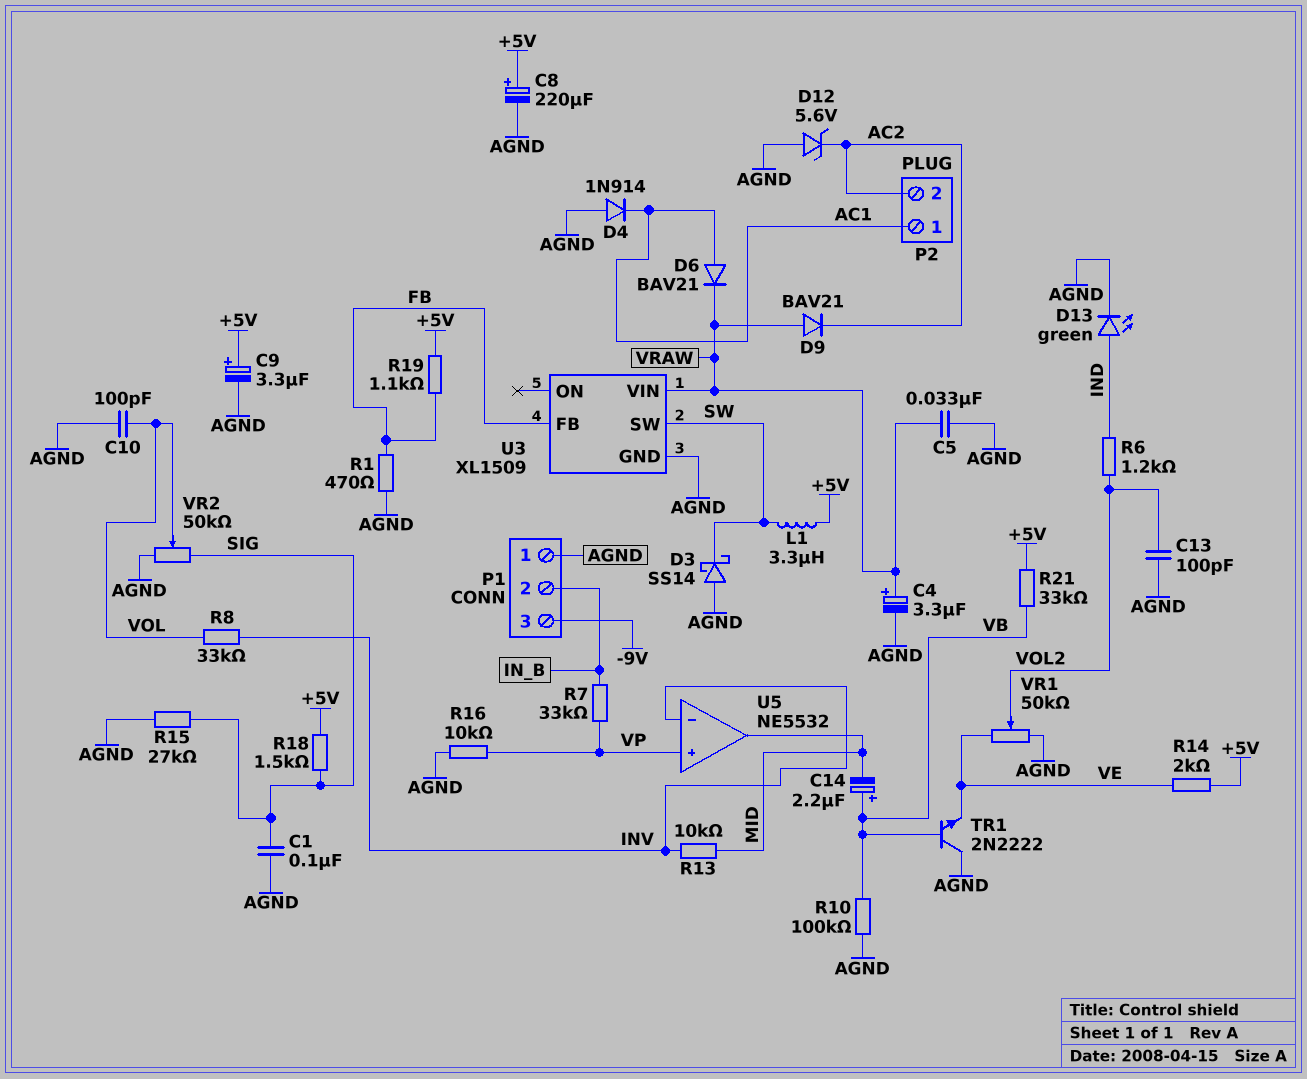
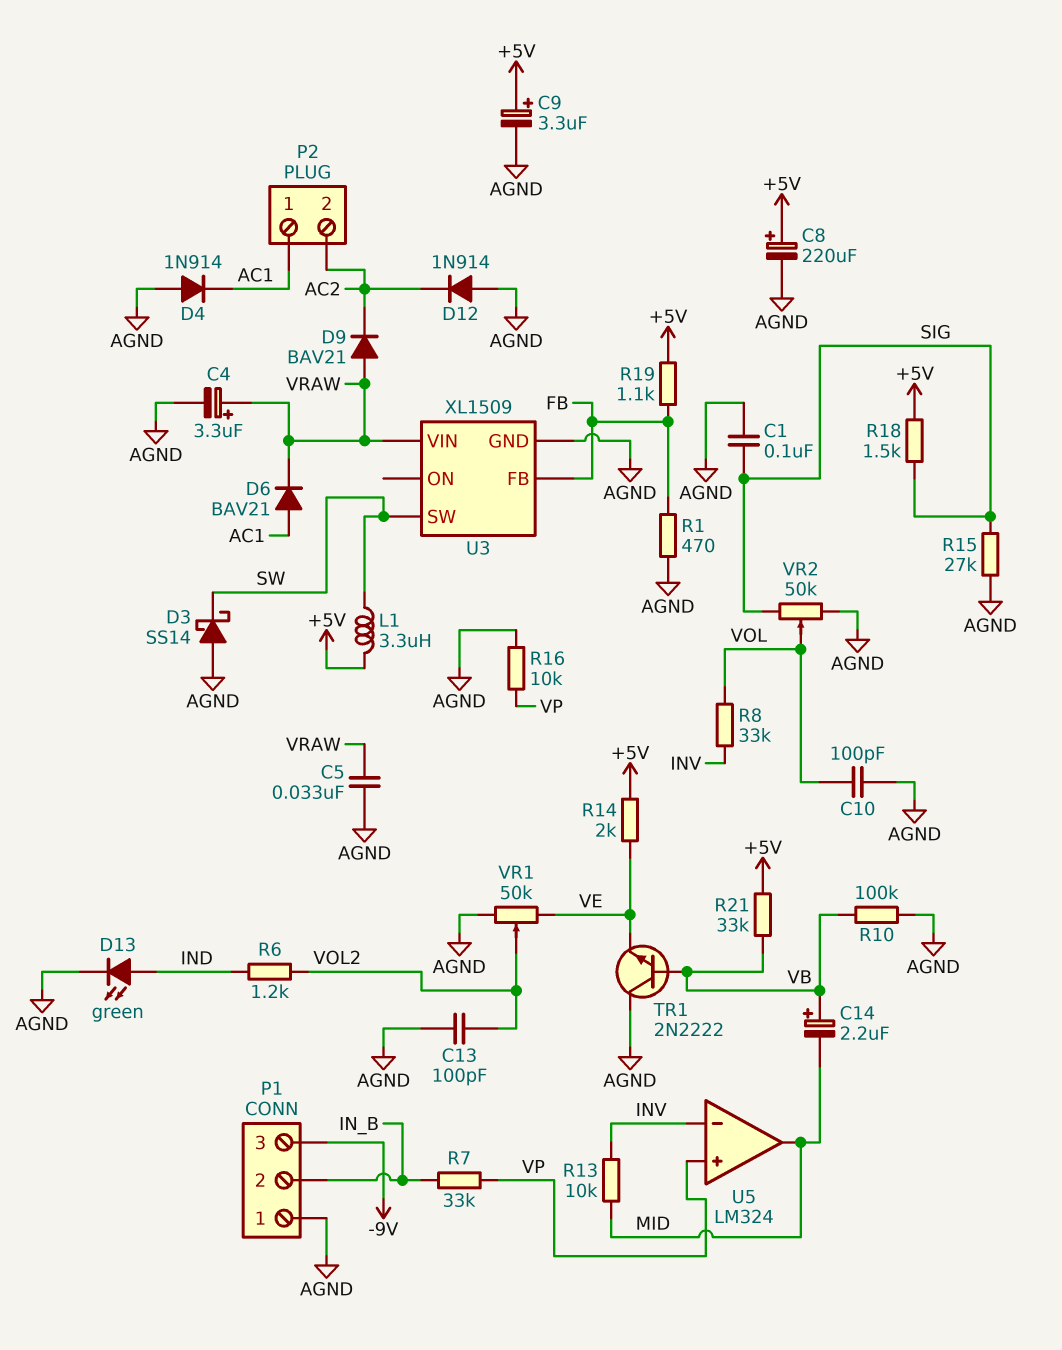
D12: zener 5.6V (A AGND, K AC2) -> diode 1N914 (A AGND, K AC2)
U5: NE5532 -> LM324

